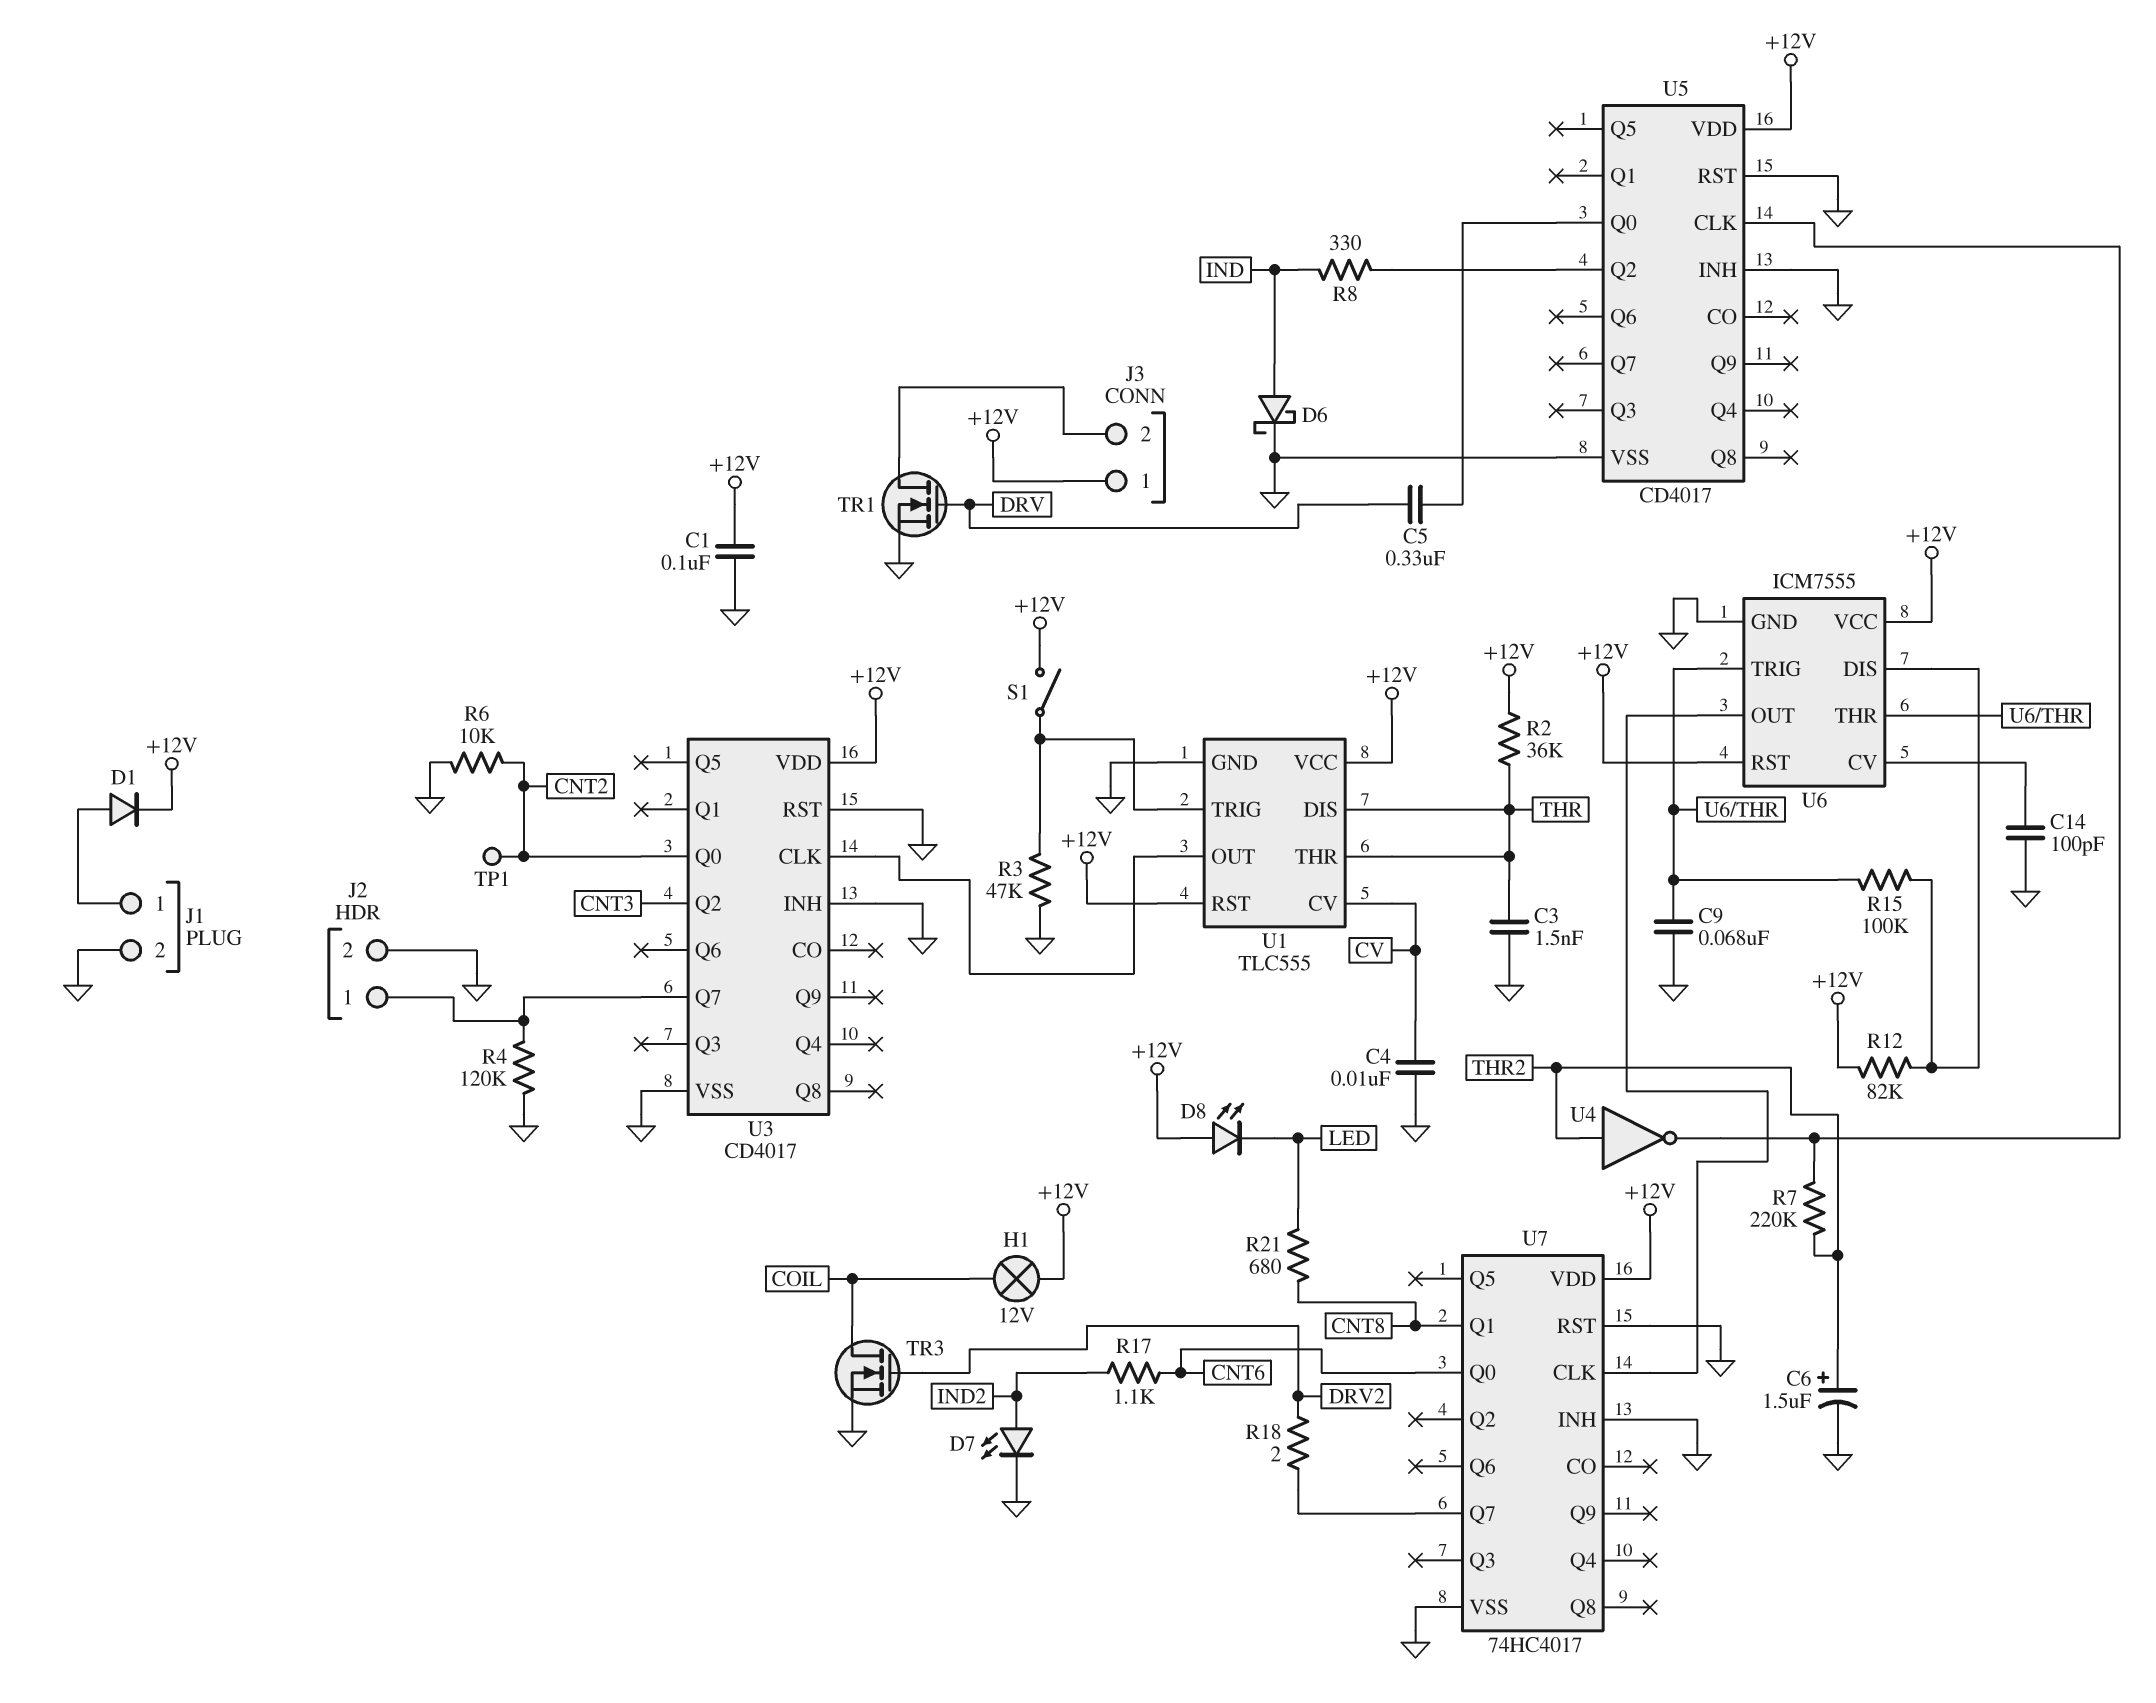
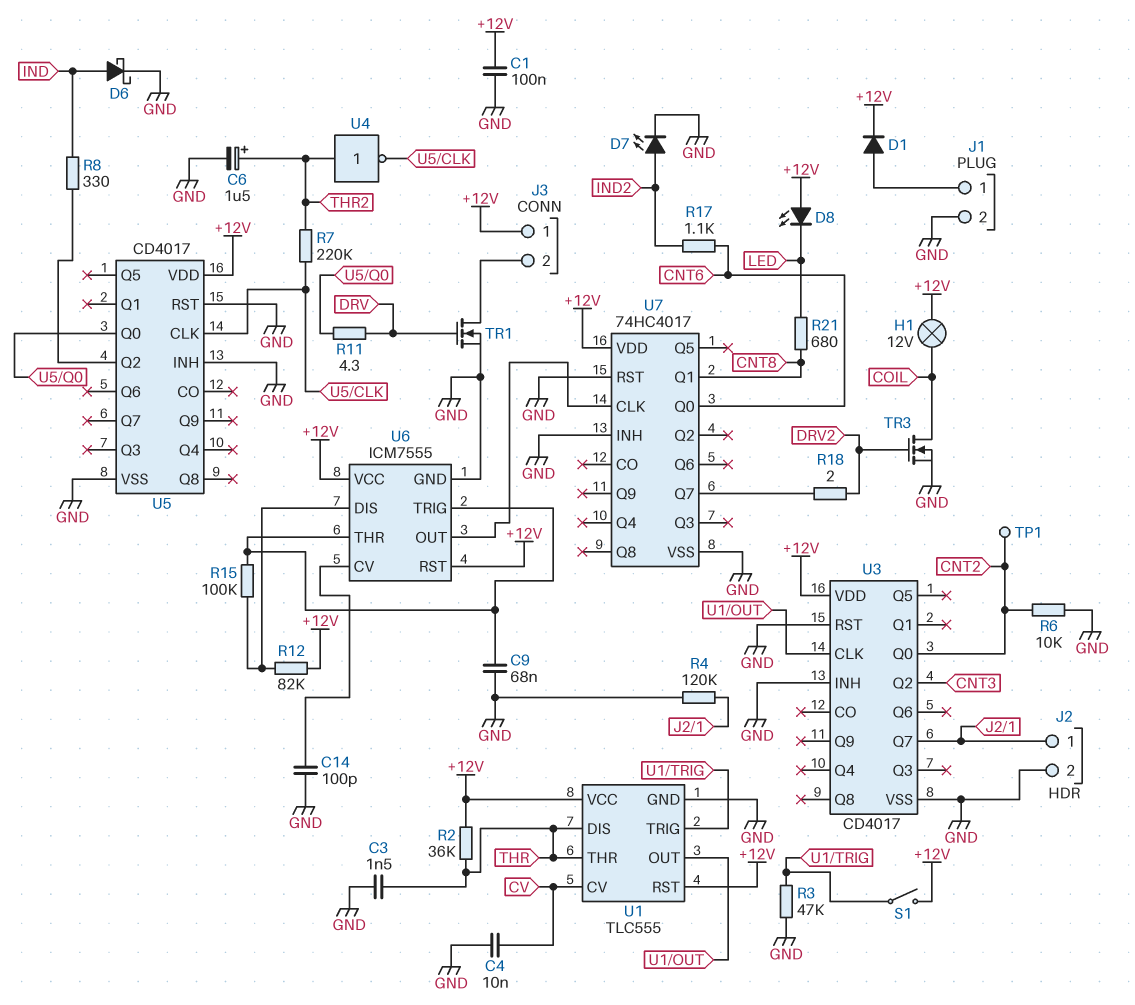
C5: 330nF (DRV, U5/Q0) -> none
R11: none -> 4.3 (DRV, U5/Q0)

